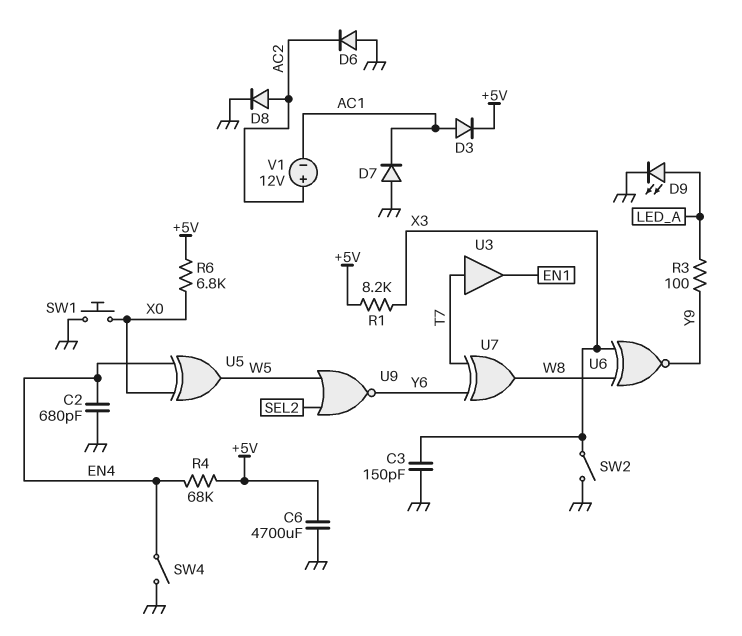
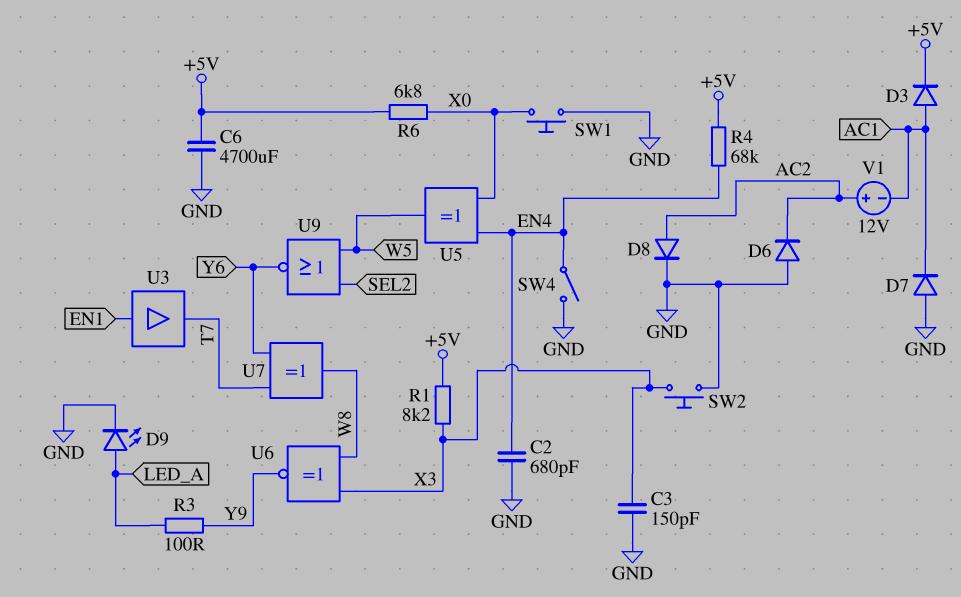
SW2: switch (GND, X3) -> button (GND, X3)
U3: buffer (in T7, out EN1) -> buffer (in EN1, out T7)

